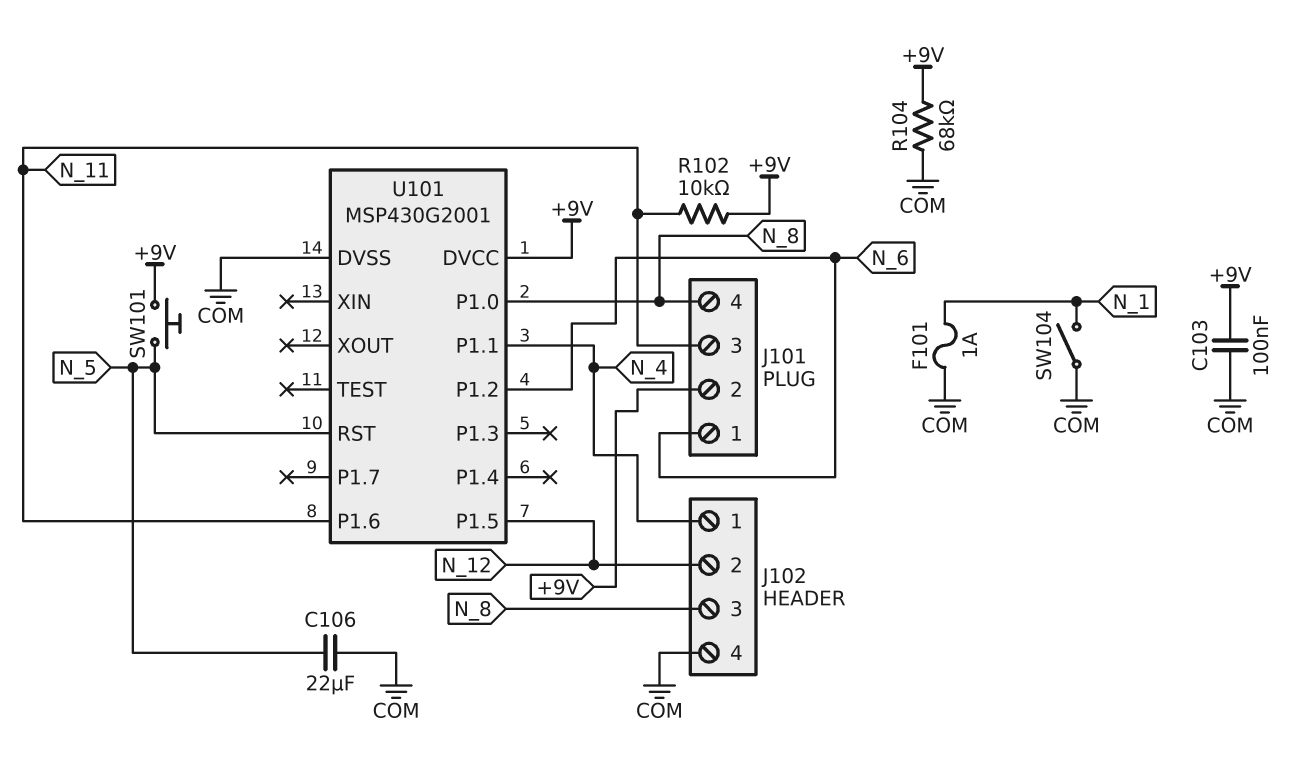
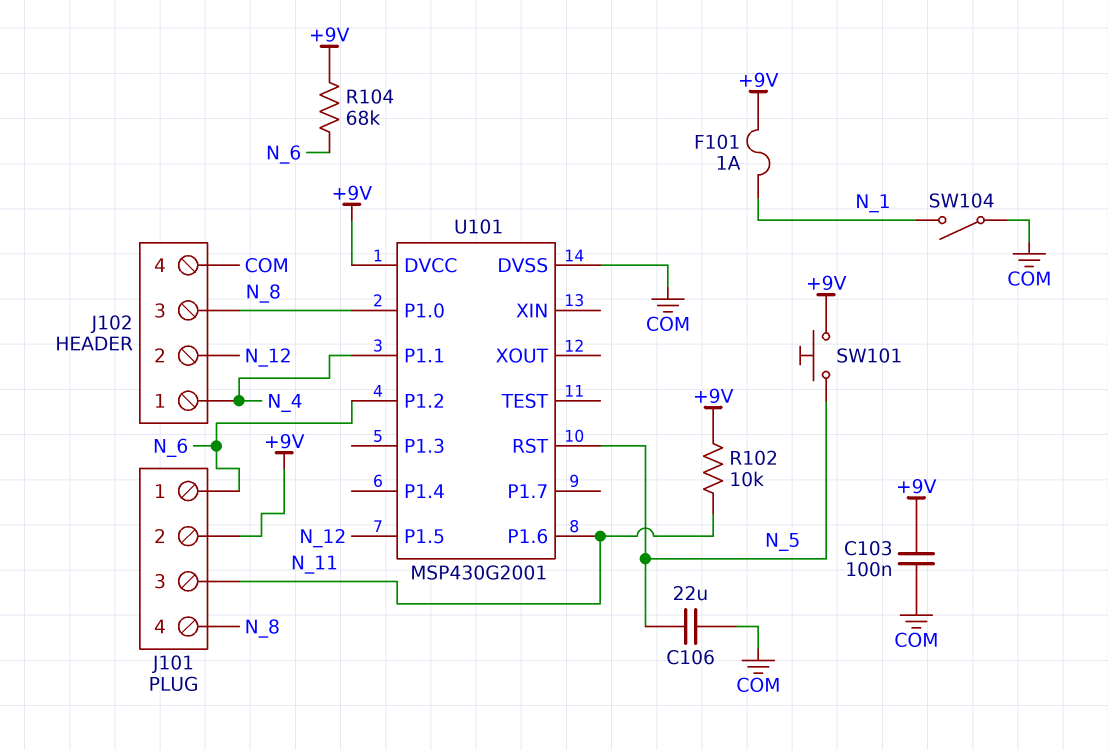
F101: 1A (COM, N_1) -> 1A (+9V, N_1)
R104: 68k (+9V, COM) -> 68k (+9V, N_6)

